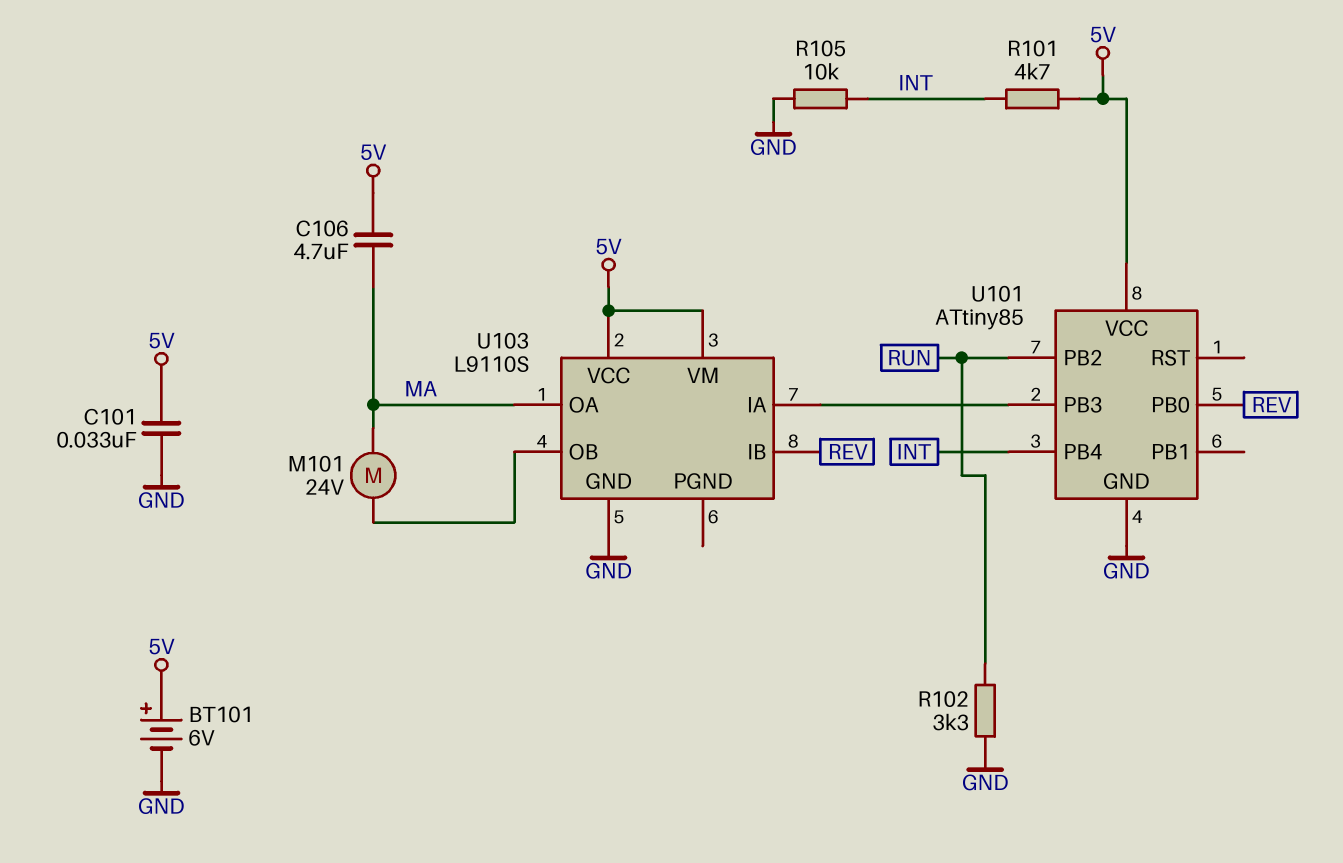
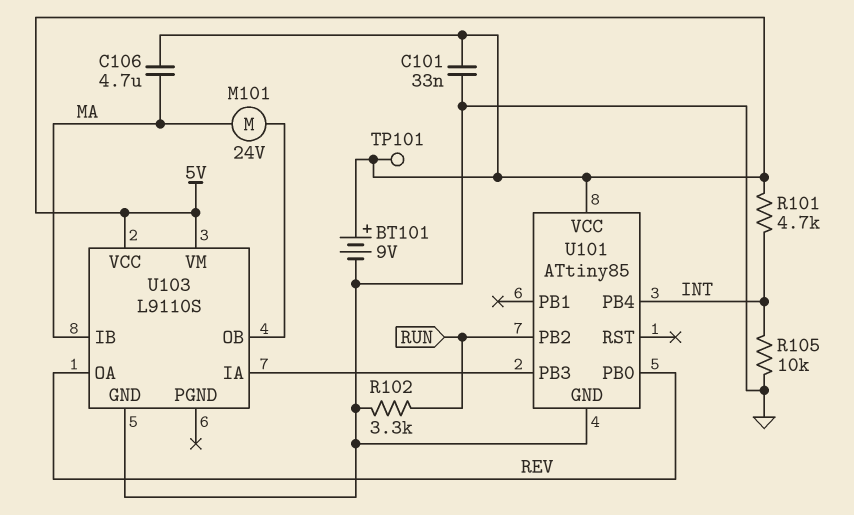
BT101: 6V (plus 5V, minus GND) -> 9V (plus 5V, minus GND)
TP101: none -> test point (5V)
U103 pin IB: REV -> MA
U103 pin OA: MA -> REV

